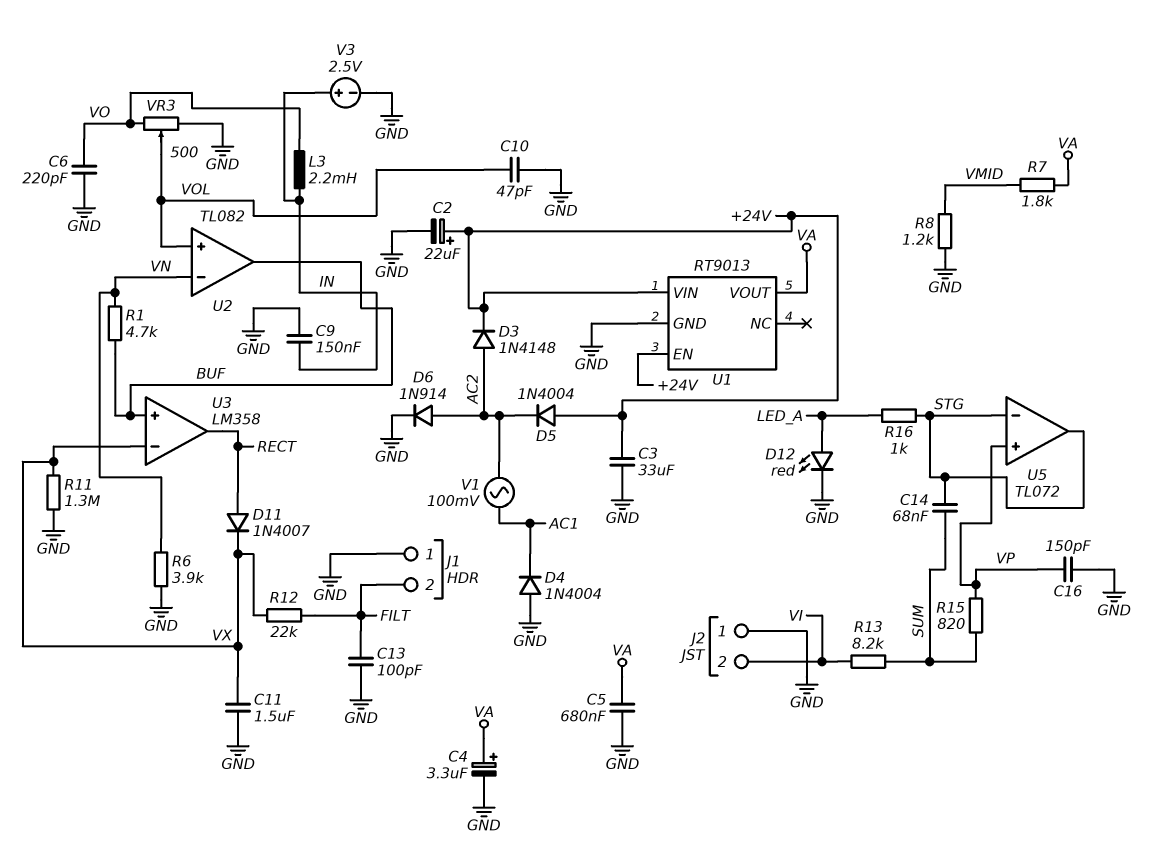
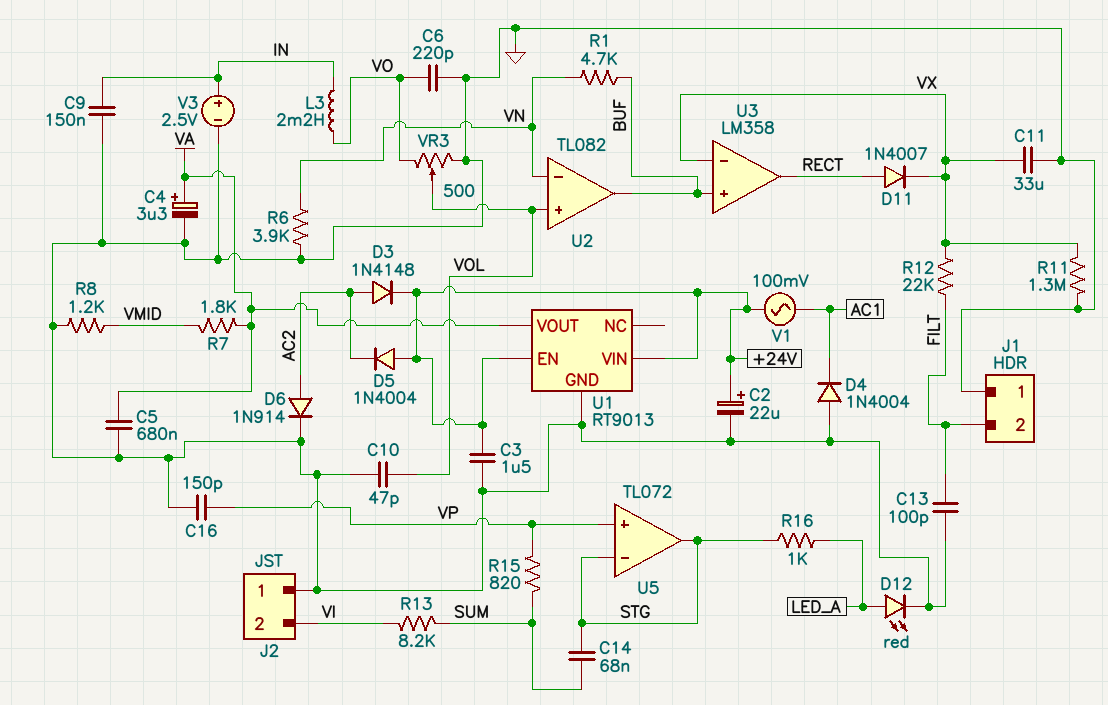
C3: 33uF (+24V, GND) -> 1.5uF (+24V, GND)
C11: 1.5uF (GND, VX) -> 33uF (GND, VX)
V1: AC 100mV (AC1, AC2) -> AC 100mV (+24V, AC1)

